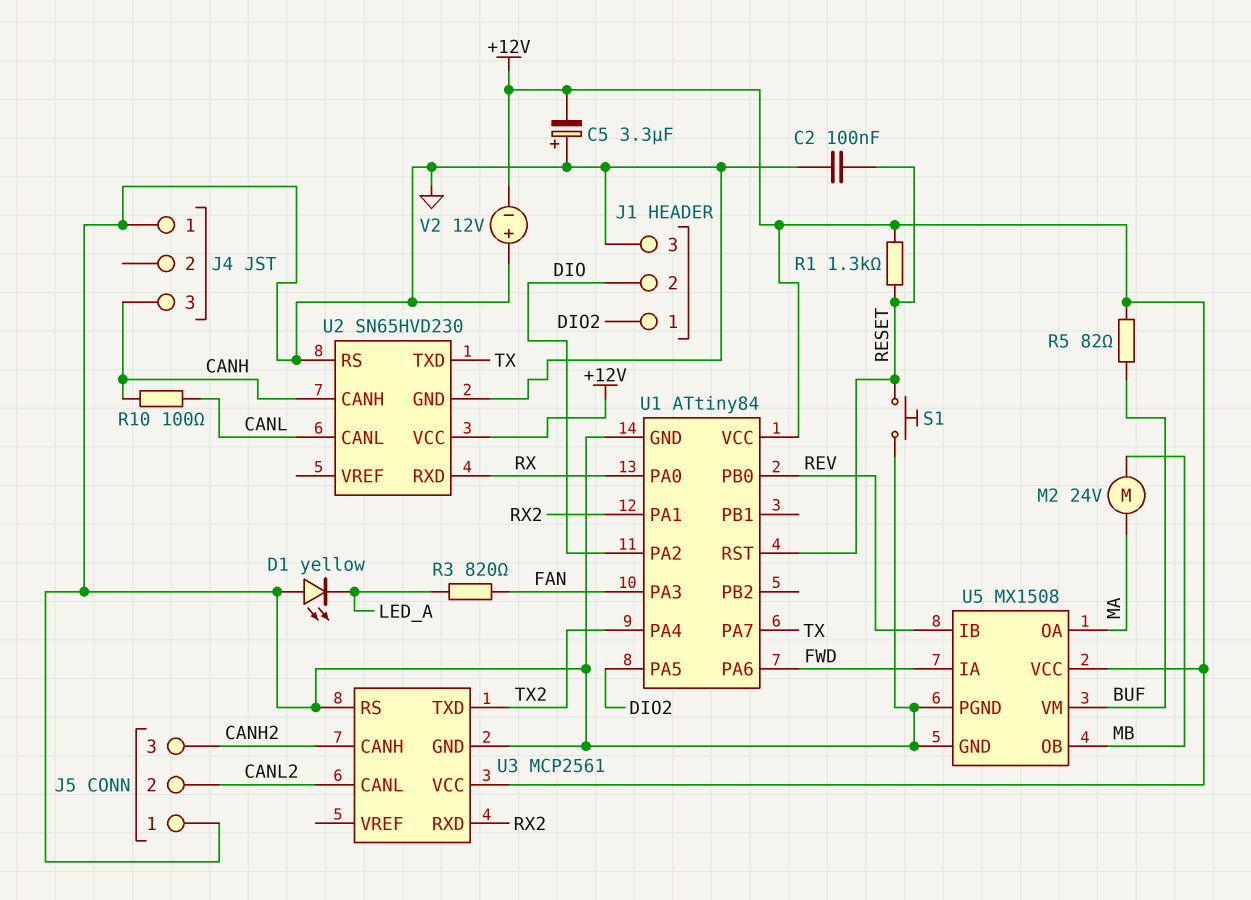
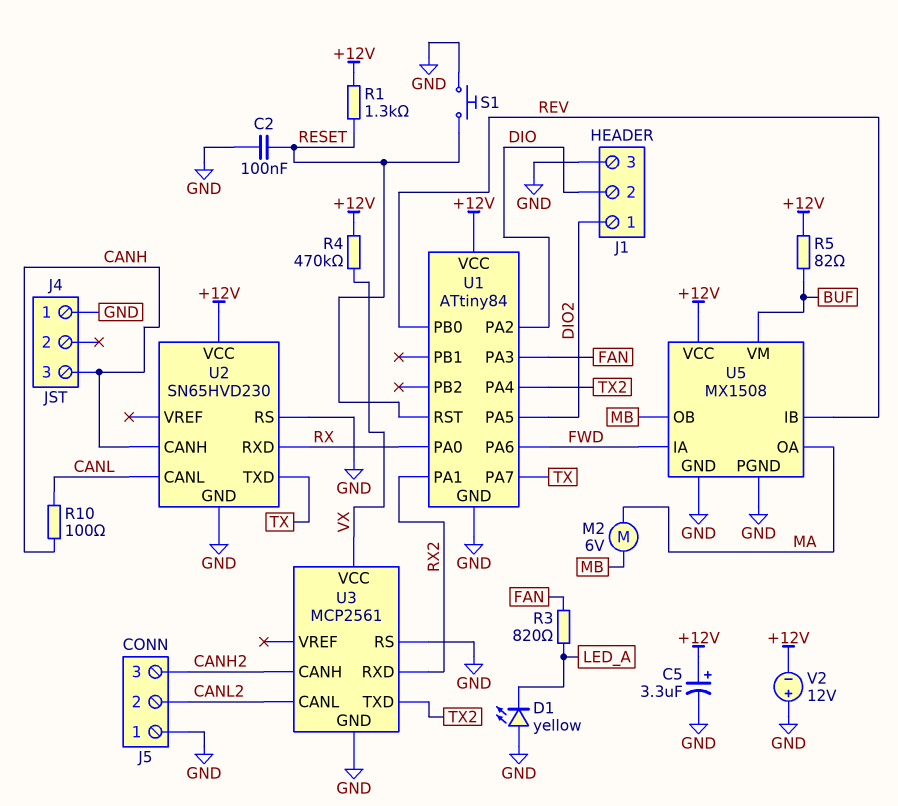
C5: 3.3uF (plus GND, minus +12V) -> 3.3uF (plus +12V, minus GND)
M2: motor 24V (MA, MB) -> motor 6V (MA, MB)
R4: none -> 470k (+12V, VX)
U3 pin VCC: +12V -> VX

